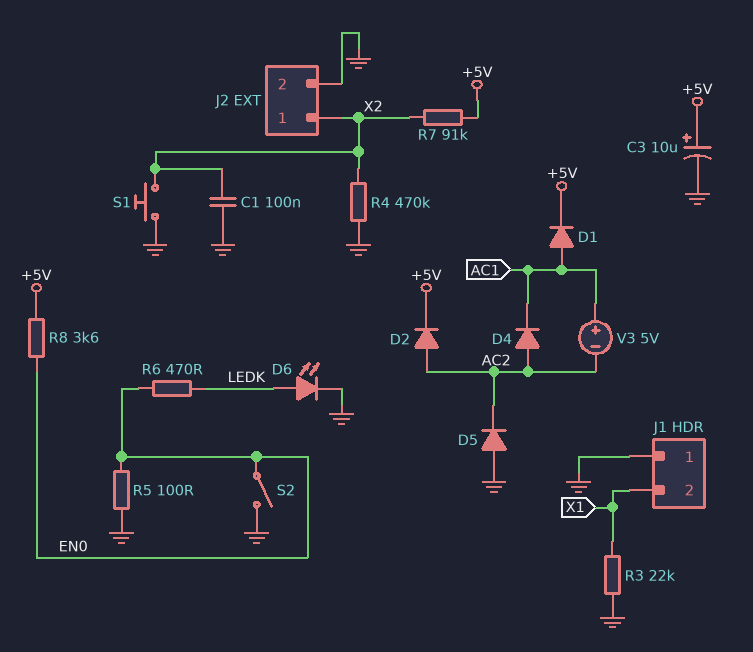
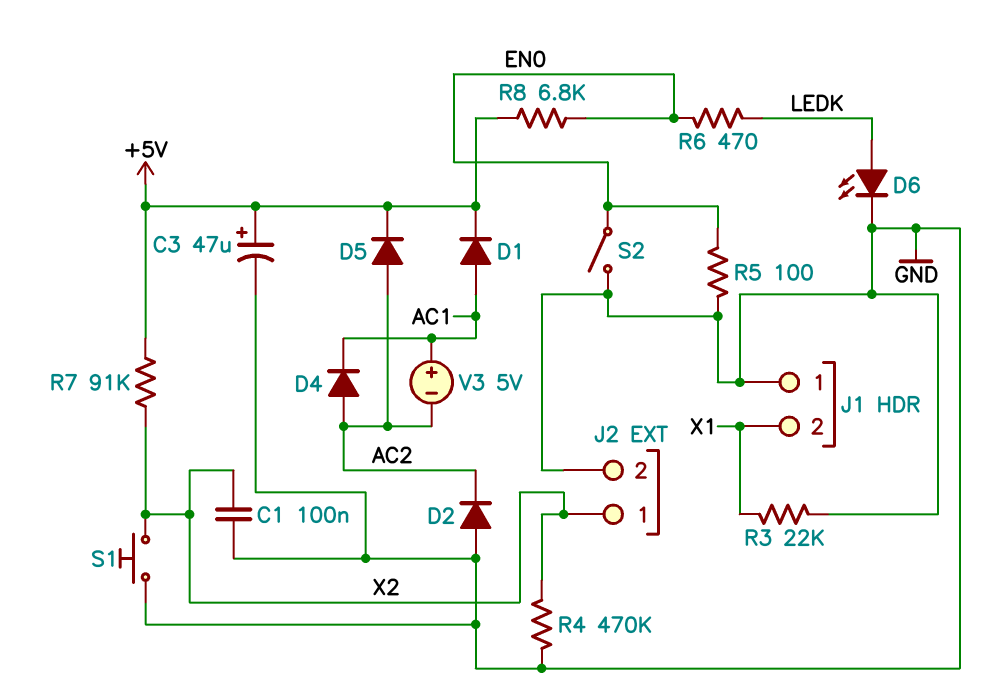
C3: 10uF (plus +5V, minus GND) -> 47uF (plus +5V, minus GND)
D2: diode (A AC2, K +5V) -> diode (A GND, K AC2)
D5: diode (A GND, K AC2) -> diode (A AC2, K +5V)
R8: 3.6k (+5V, EN0) -> 6.8k (+5V, EN0)

